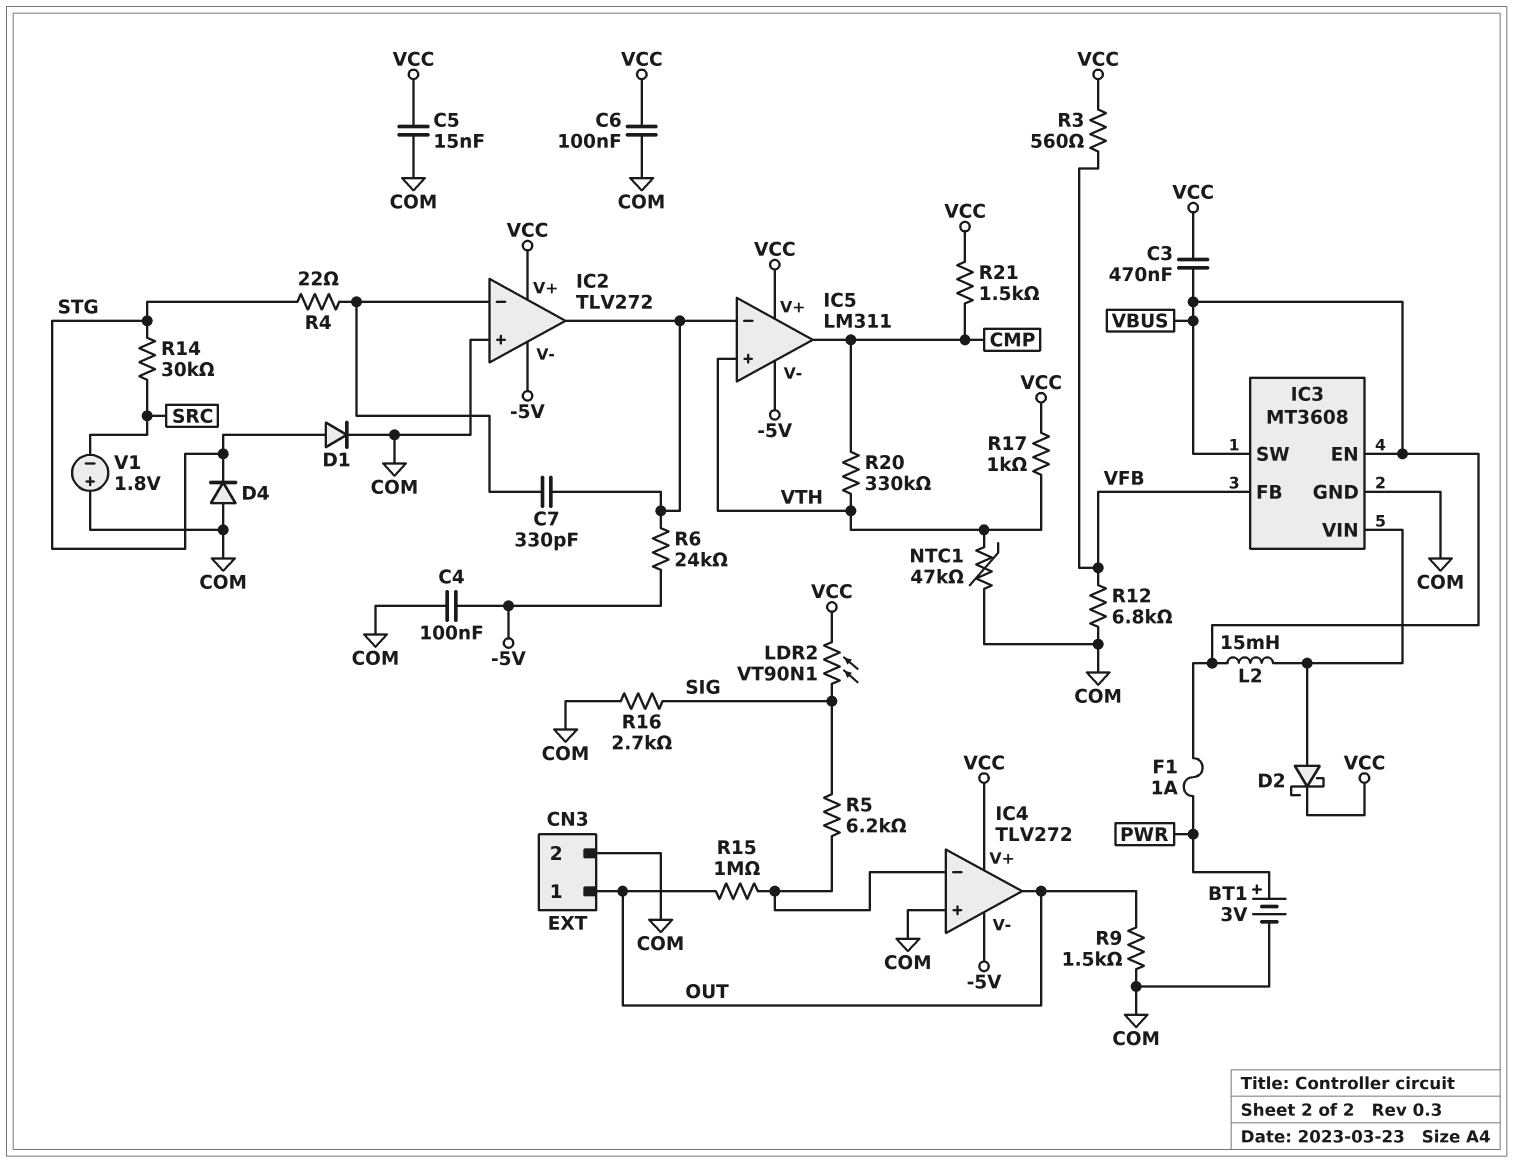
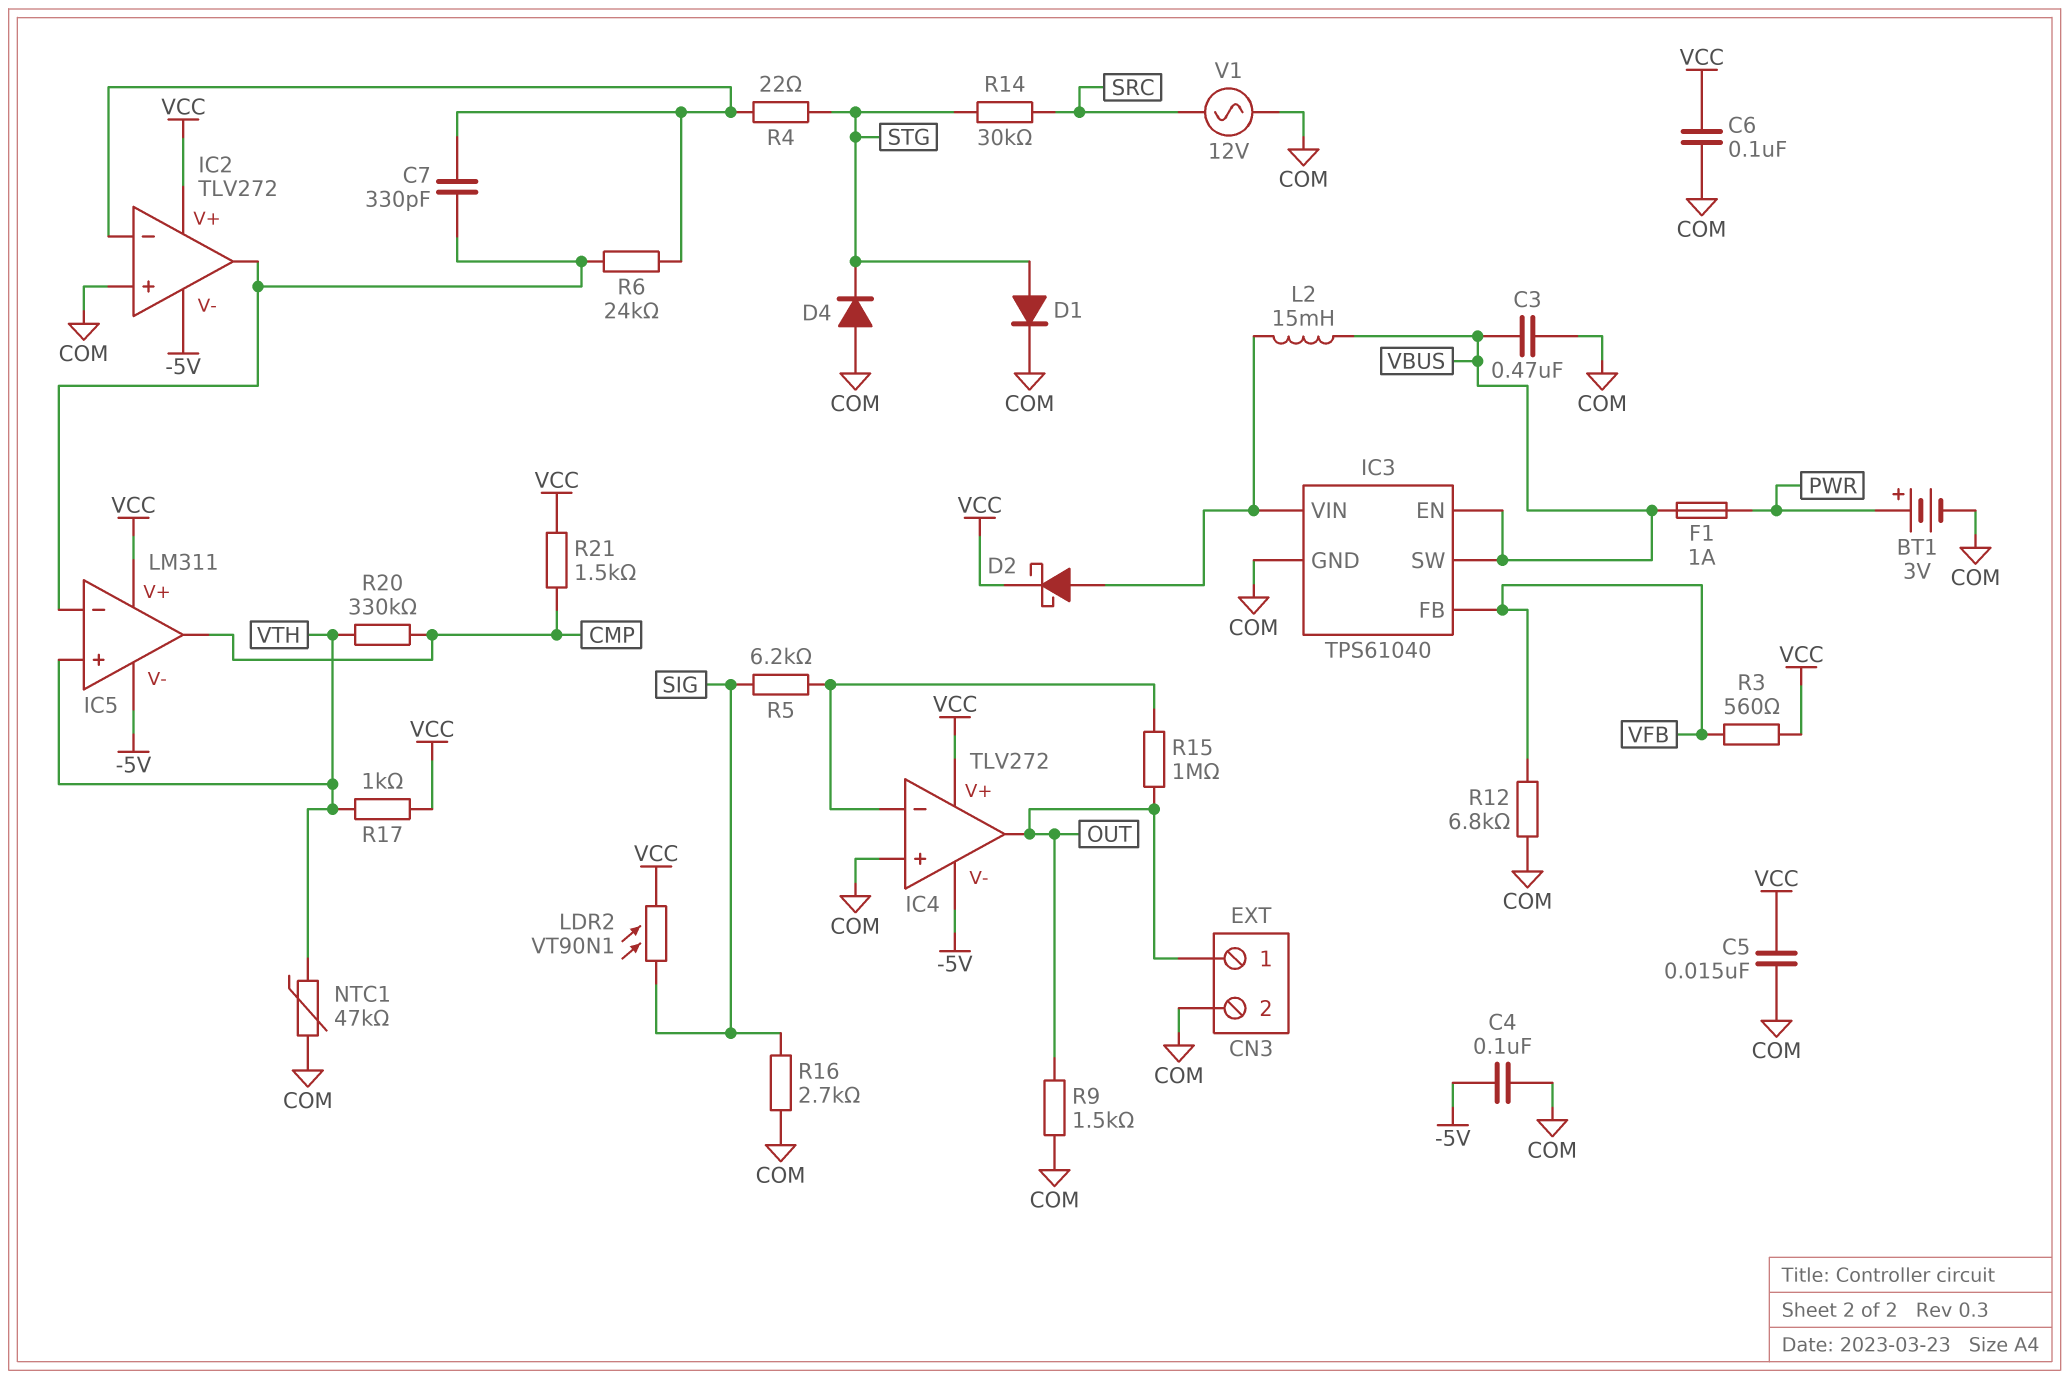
C3: 470nF (VBUS, VCC) -> 470nF (COM, VBUS)
IC3: MT3608 -> TPS61040
R6: 24k (-5V, IC2/out) -> 24k (IC2/in-, IC2/out)
V1: 1.8V (plus COM, minus SRC) -> AC 12V (COM, SRC)

